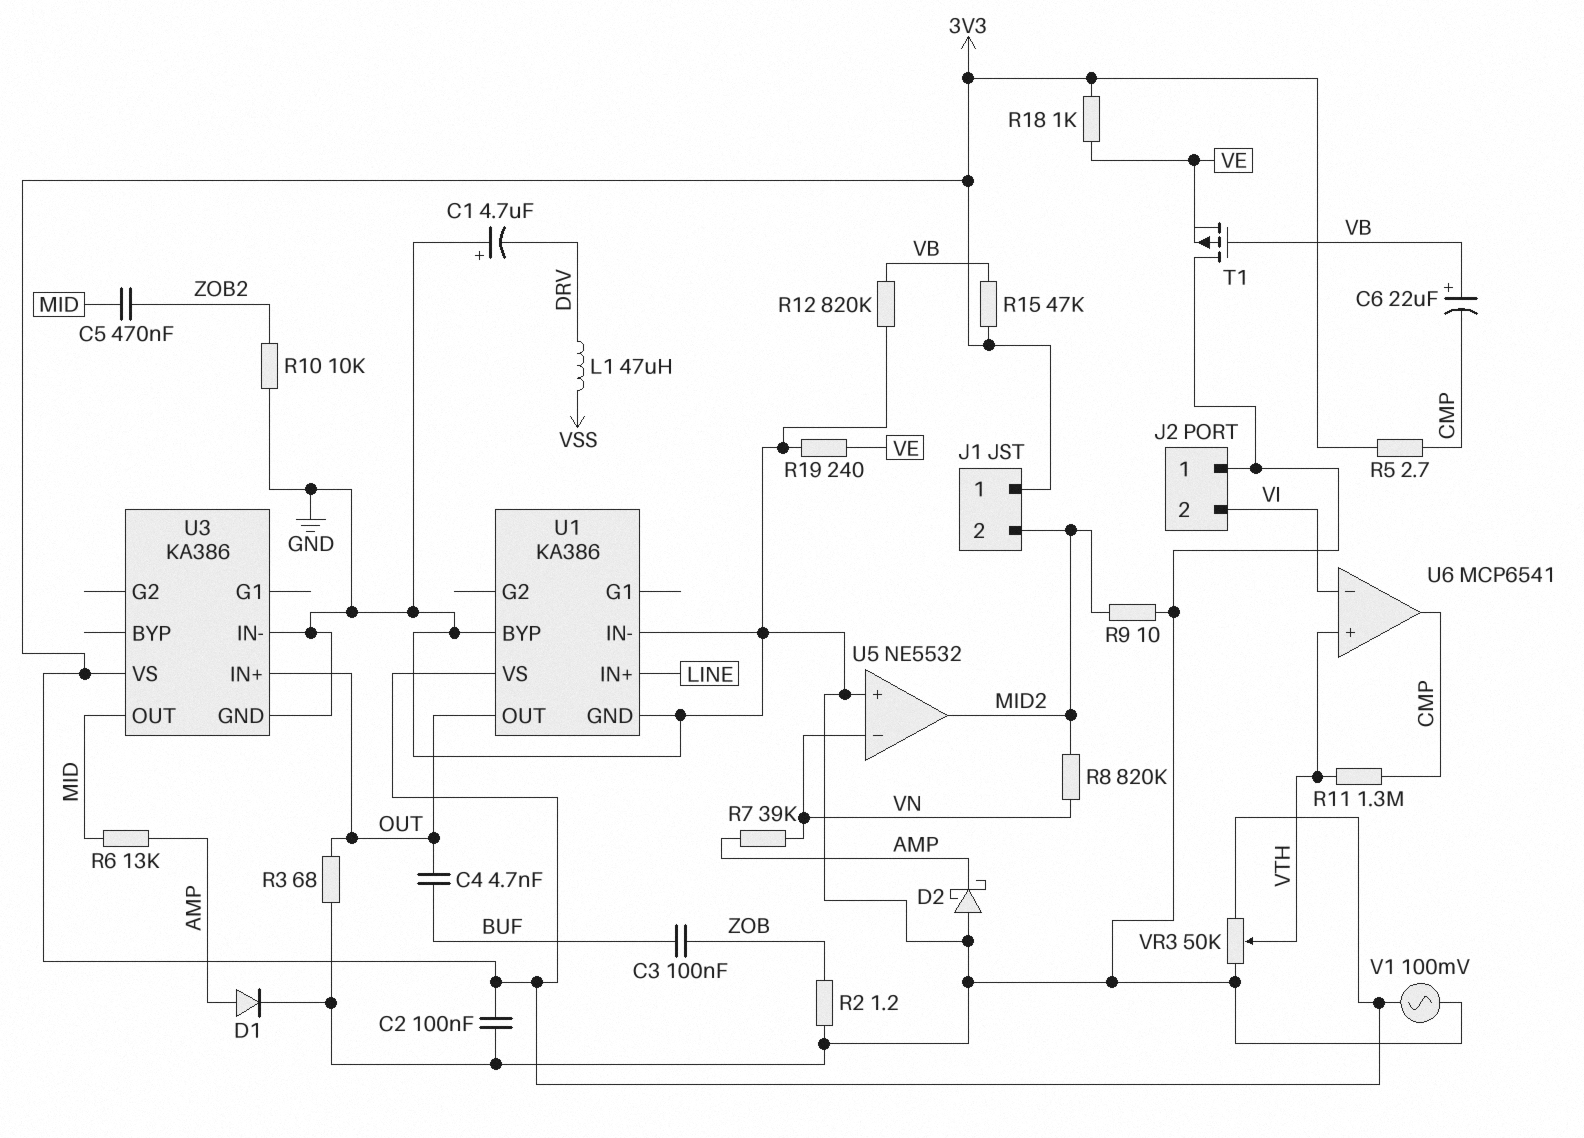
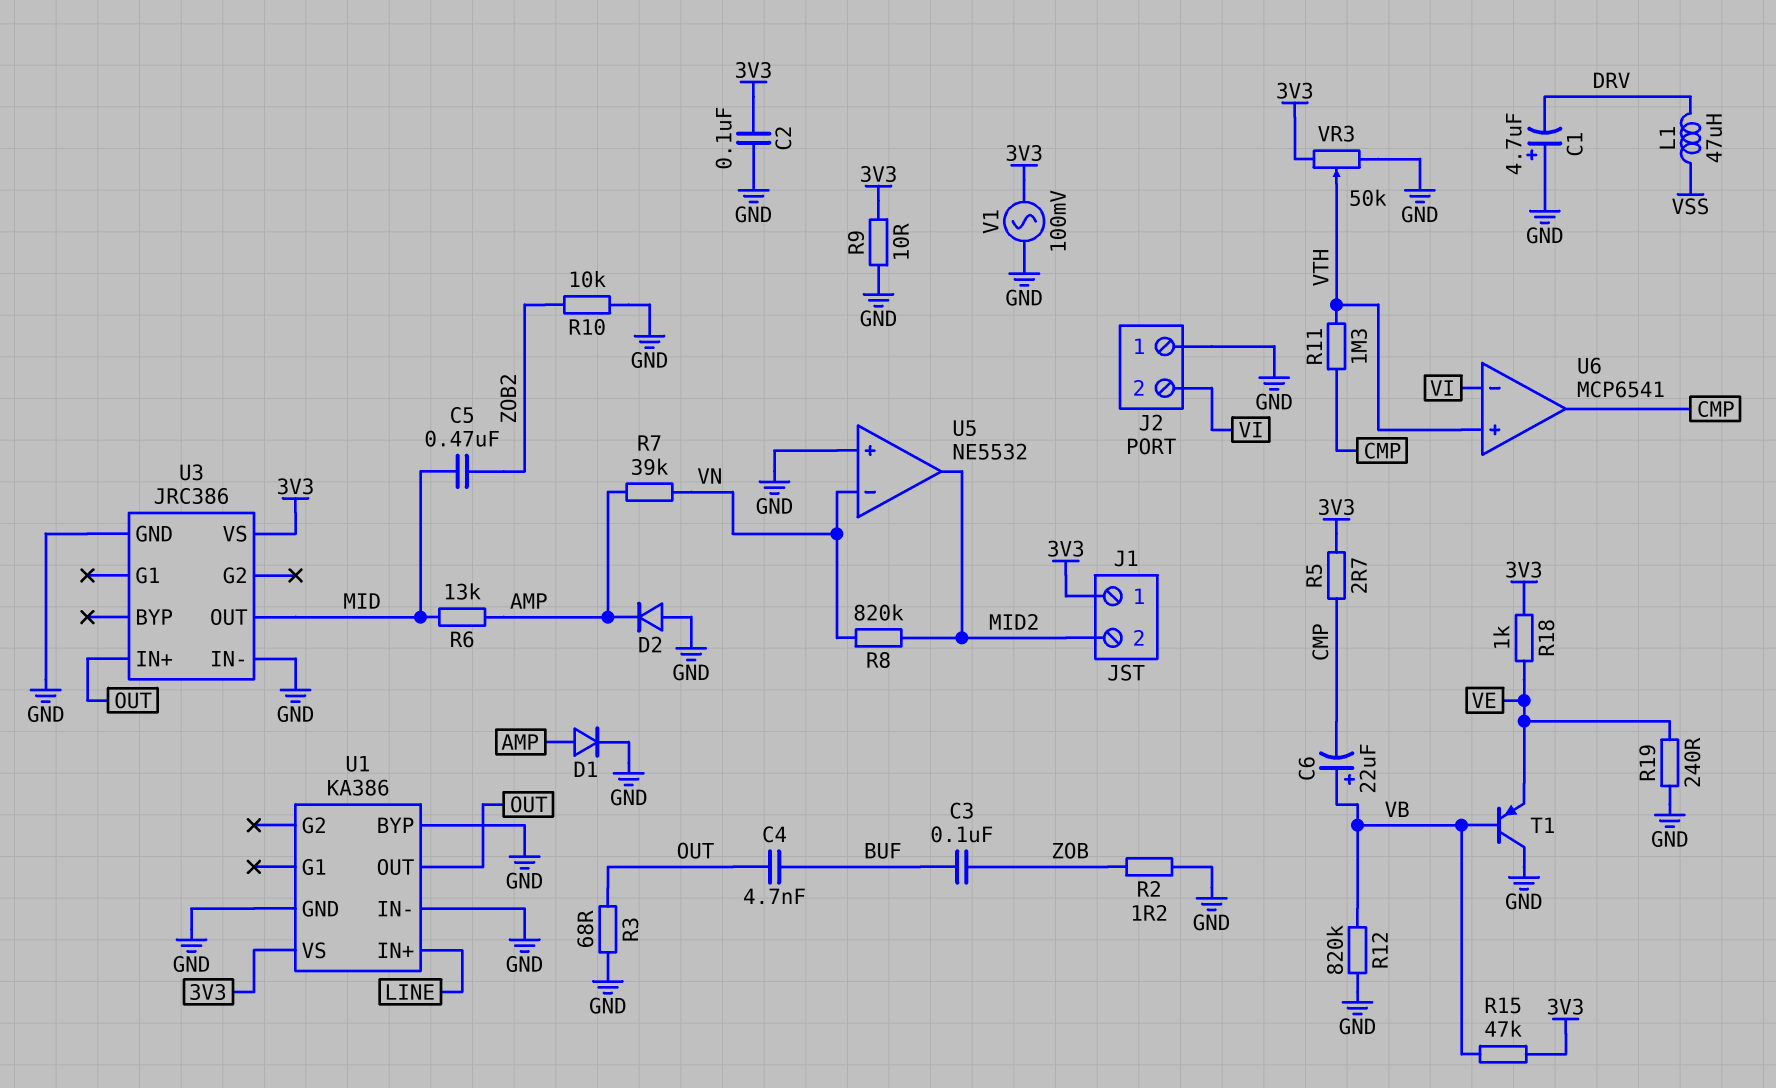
D2: schottky (A GND, K AMP) -> diode (A GND, K AMP)
R9: 10 (GND, MID2) -> 10 (3V3, GND)
T1: PMOS (G VB, D GND, S VE) -> PNP (B VB, C GND, E VE)
U3: KA386 -> JRC386

